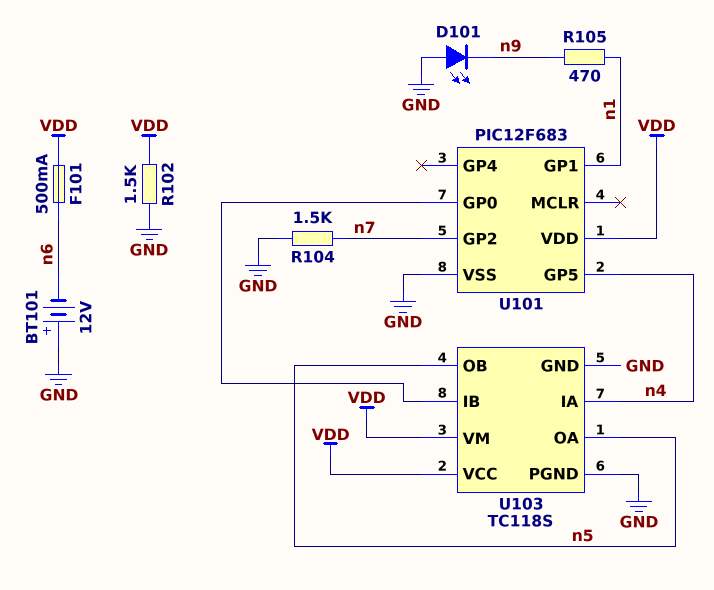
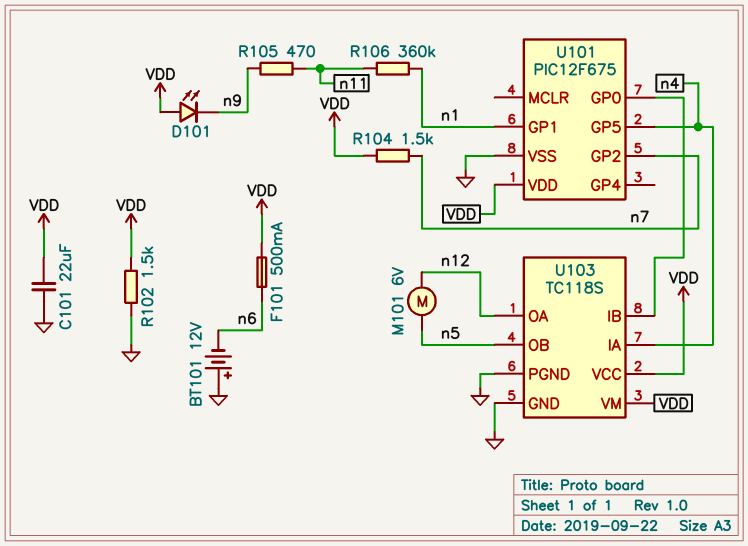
C101: none -> 22uF (GND, VDD)
D101: LED (A GND, K n9) -> LED (A VDD, K n9)
M101: none -> motor 6V (n5, n12)
R104: 1.5k (GND, n7) -> 1.5k (VDD, n7)
R105: 470 (n1, n9) -> 470 (n9, n11)
R106: none -> 360k (n1, n11)
U101: PIC12F683 -> PIC12F675
U103 pin OA: n5 -> n12

